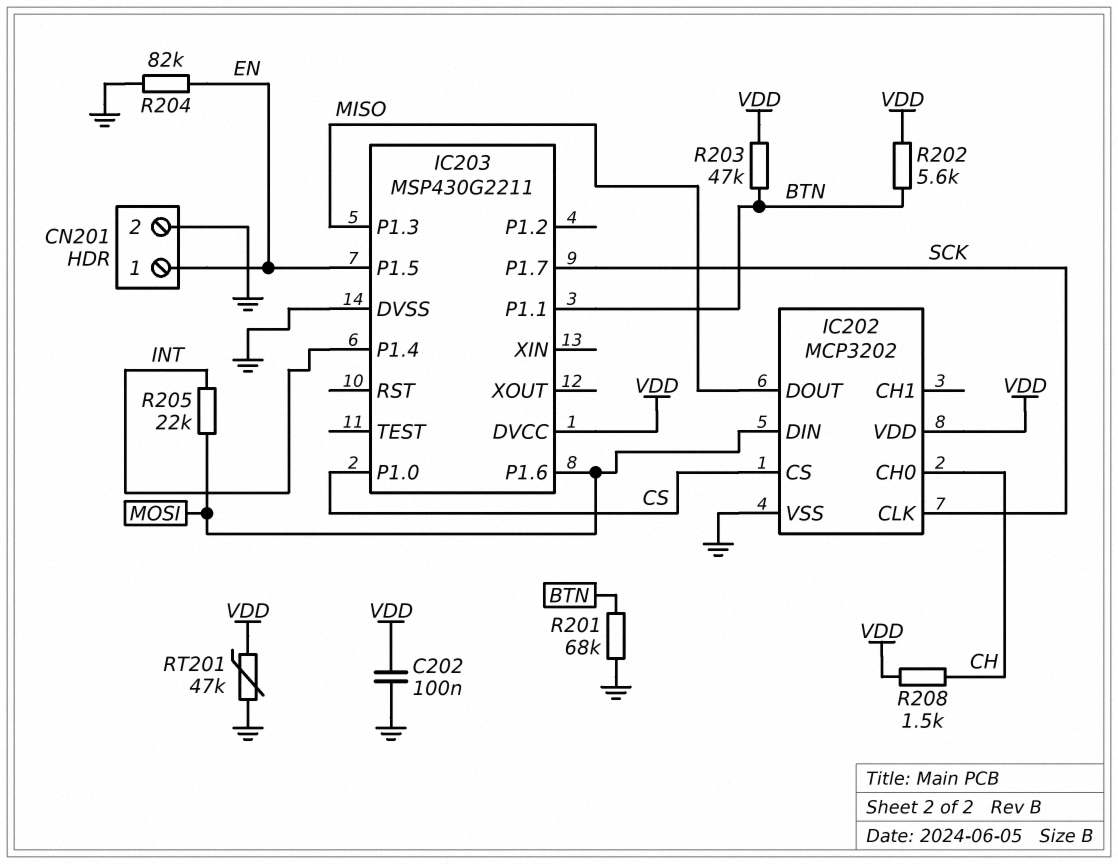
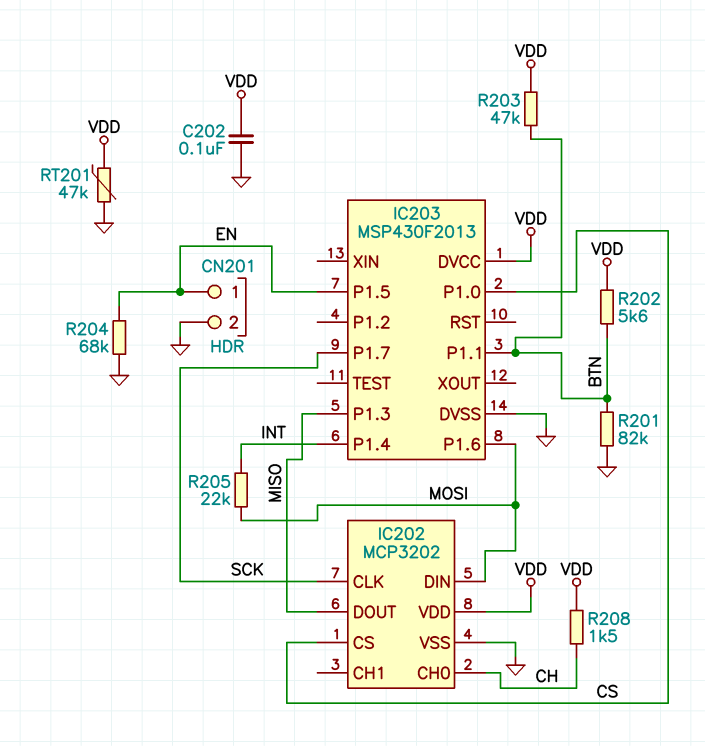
IC203: MSP430G2211 -> MSP430F2013
R201: 68k (BTN, GND) -> 82k (BTN, GND)
R204: 82k (EN, GND) -> 68k (EN, GND)

